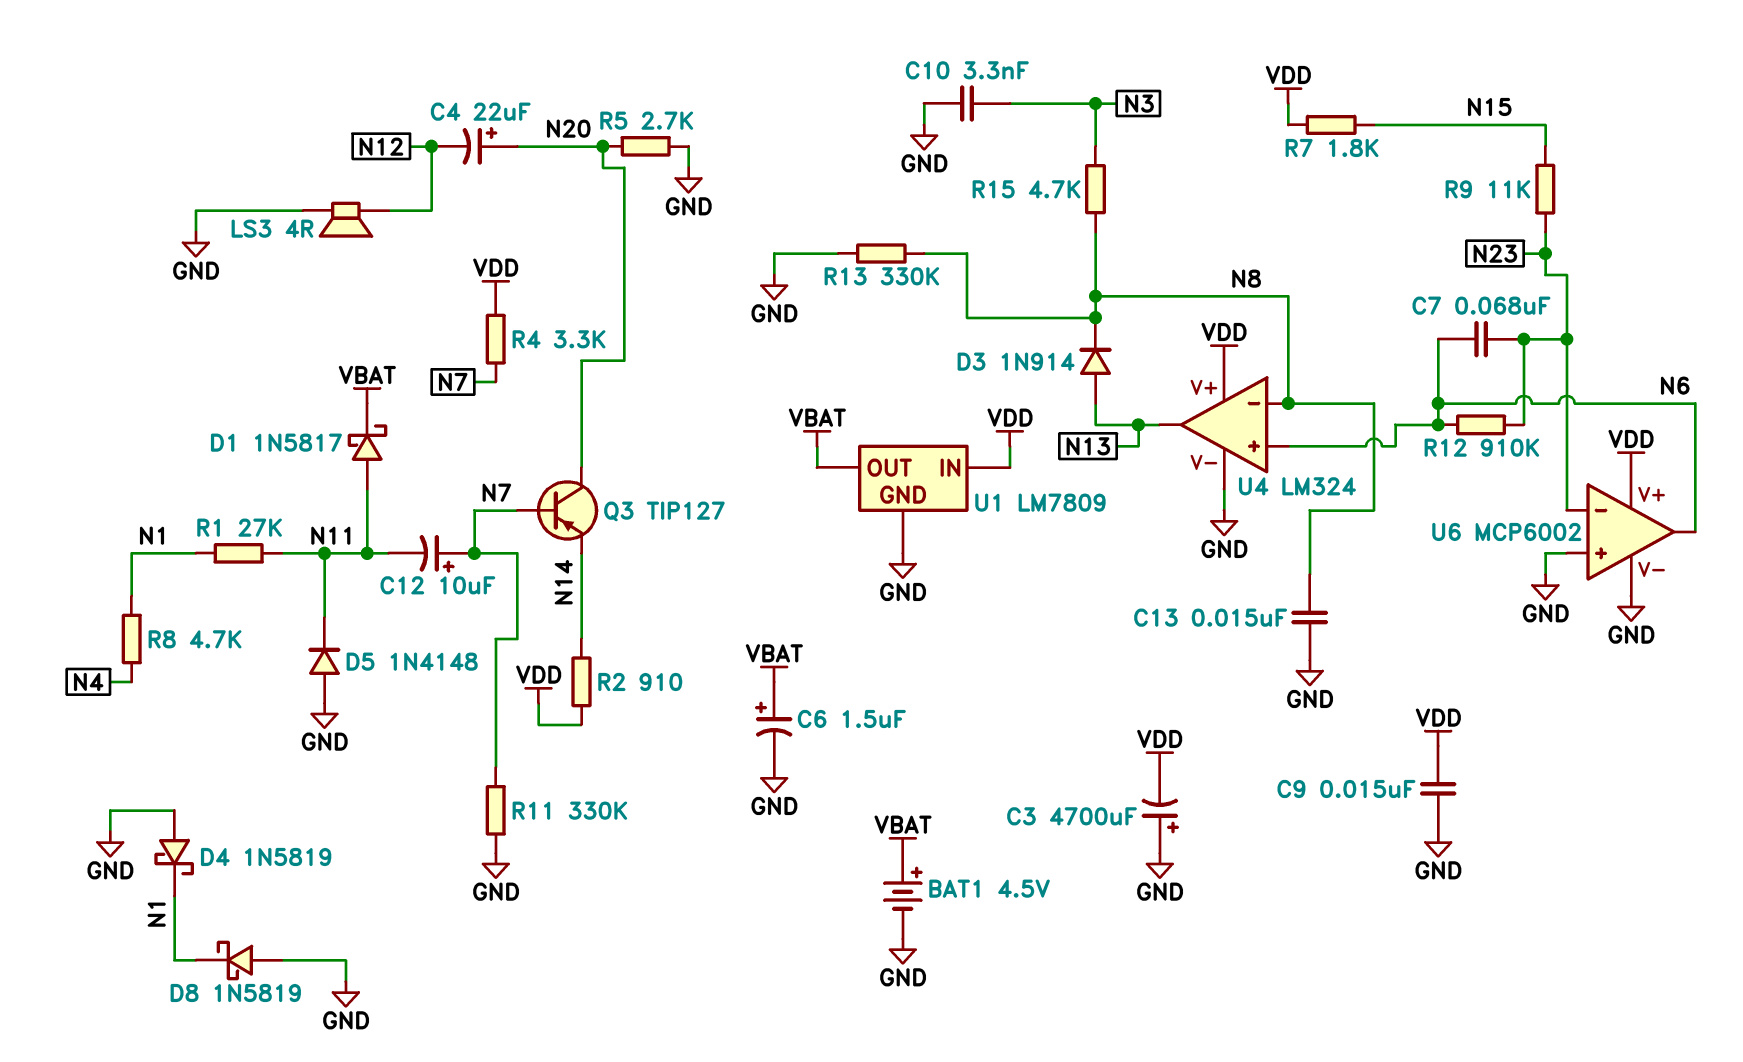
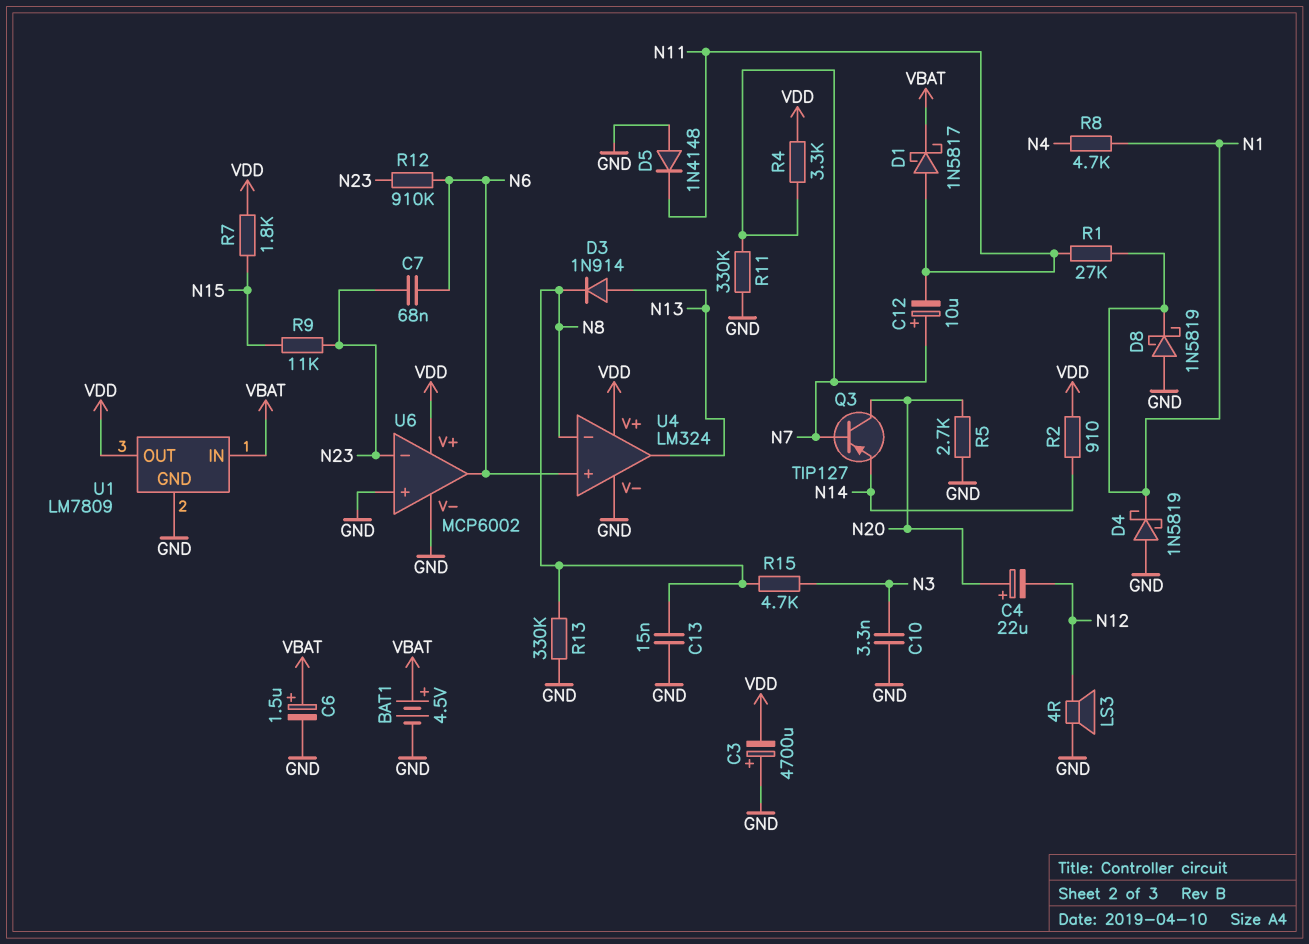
C9: 15nF (GND, VDD) -> none
U1 pin IN: VDD -> VBAT
U1 pin OUT: VBAT -> VDD

